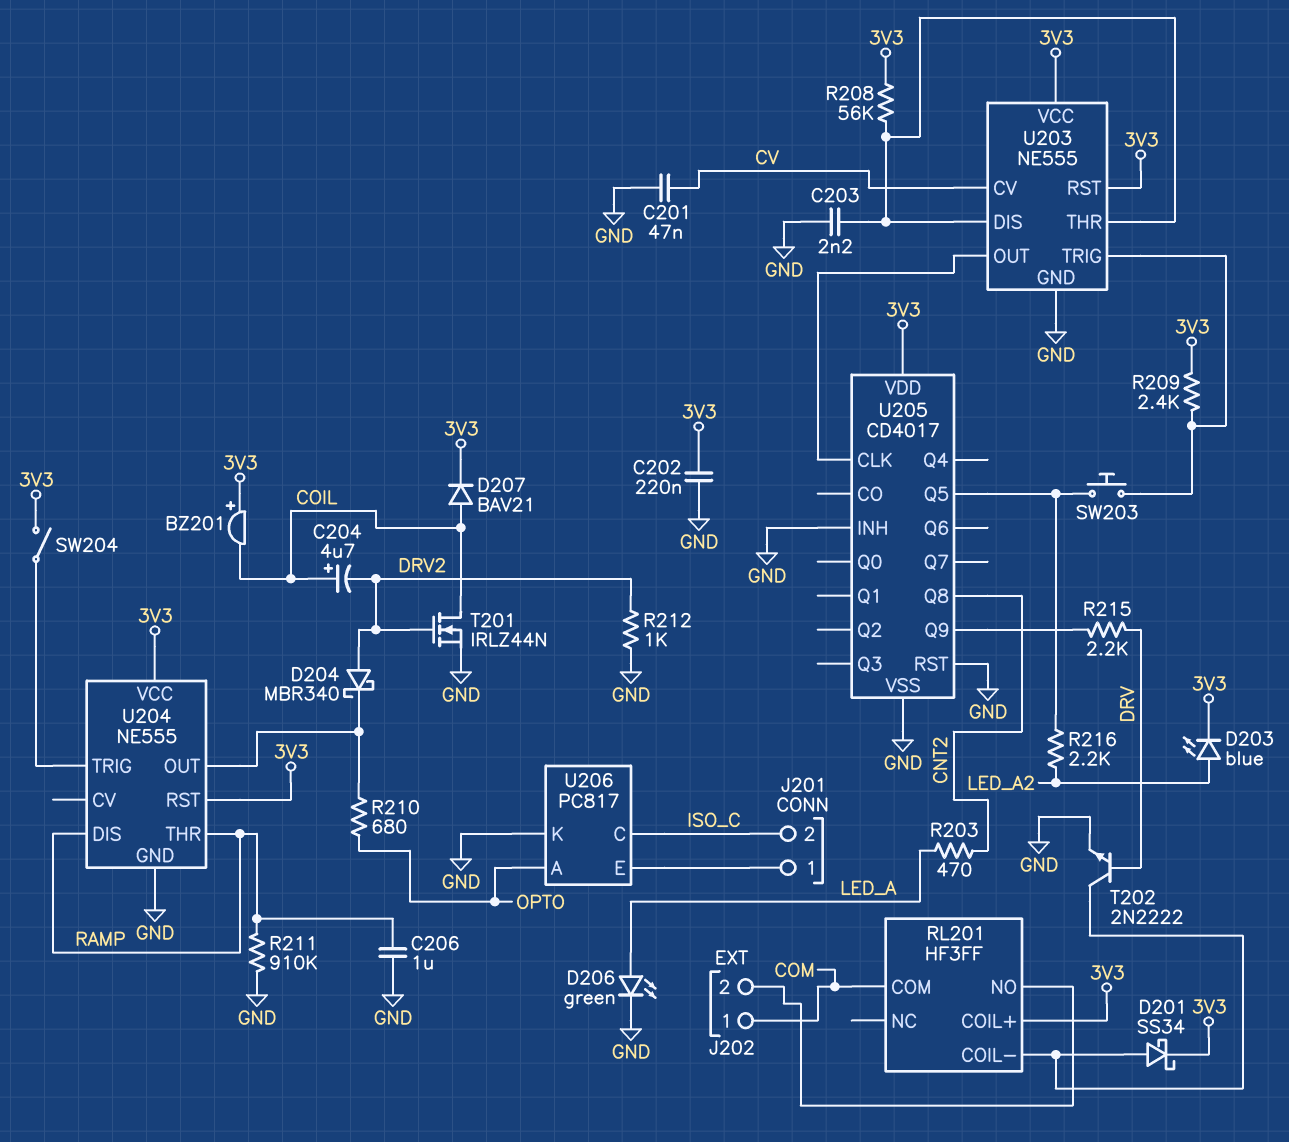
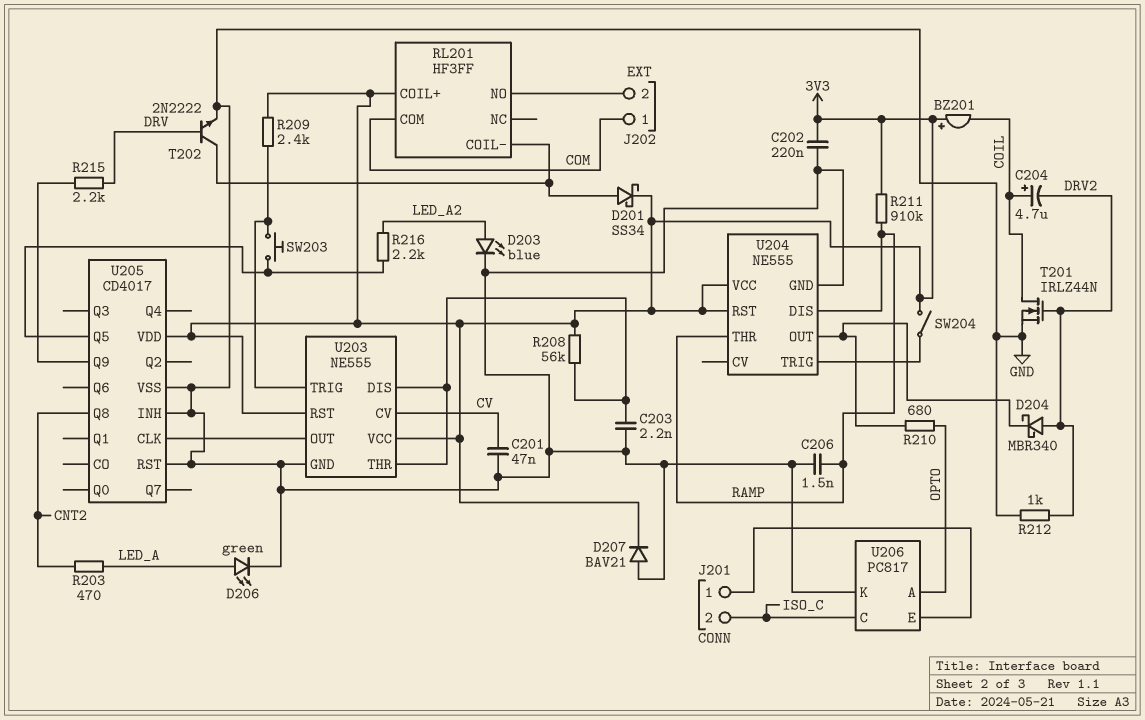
C206: 1uF (GND, RAMP) -> 1.5nF (GND, RAMP)
D203: LED blue (A LED_A2, K 3V3) -> LED blue (A LED_A2, K GND)
D207: diode BAV21 (A COIL, K 3V3) -> diode BAV21 (A GND, K 3V3)
R211: 910k (GND, RAMP) -> 910k (3V3, RAMP)

